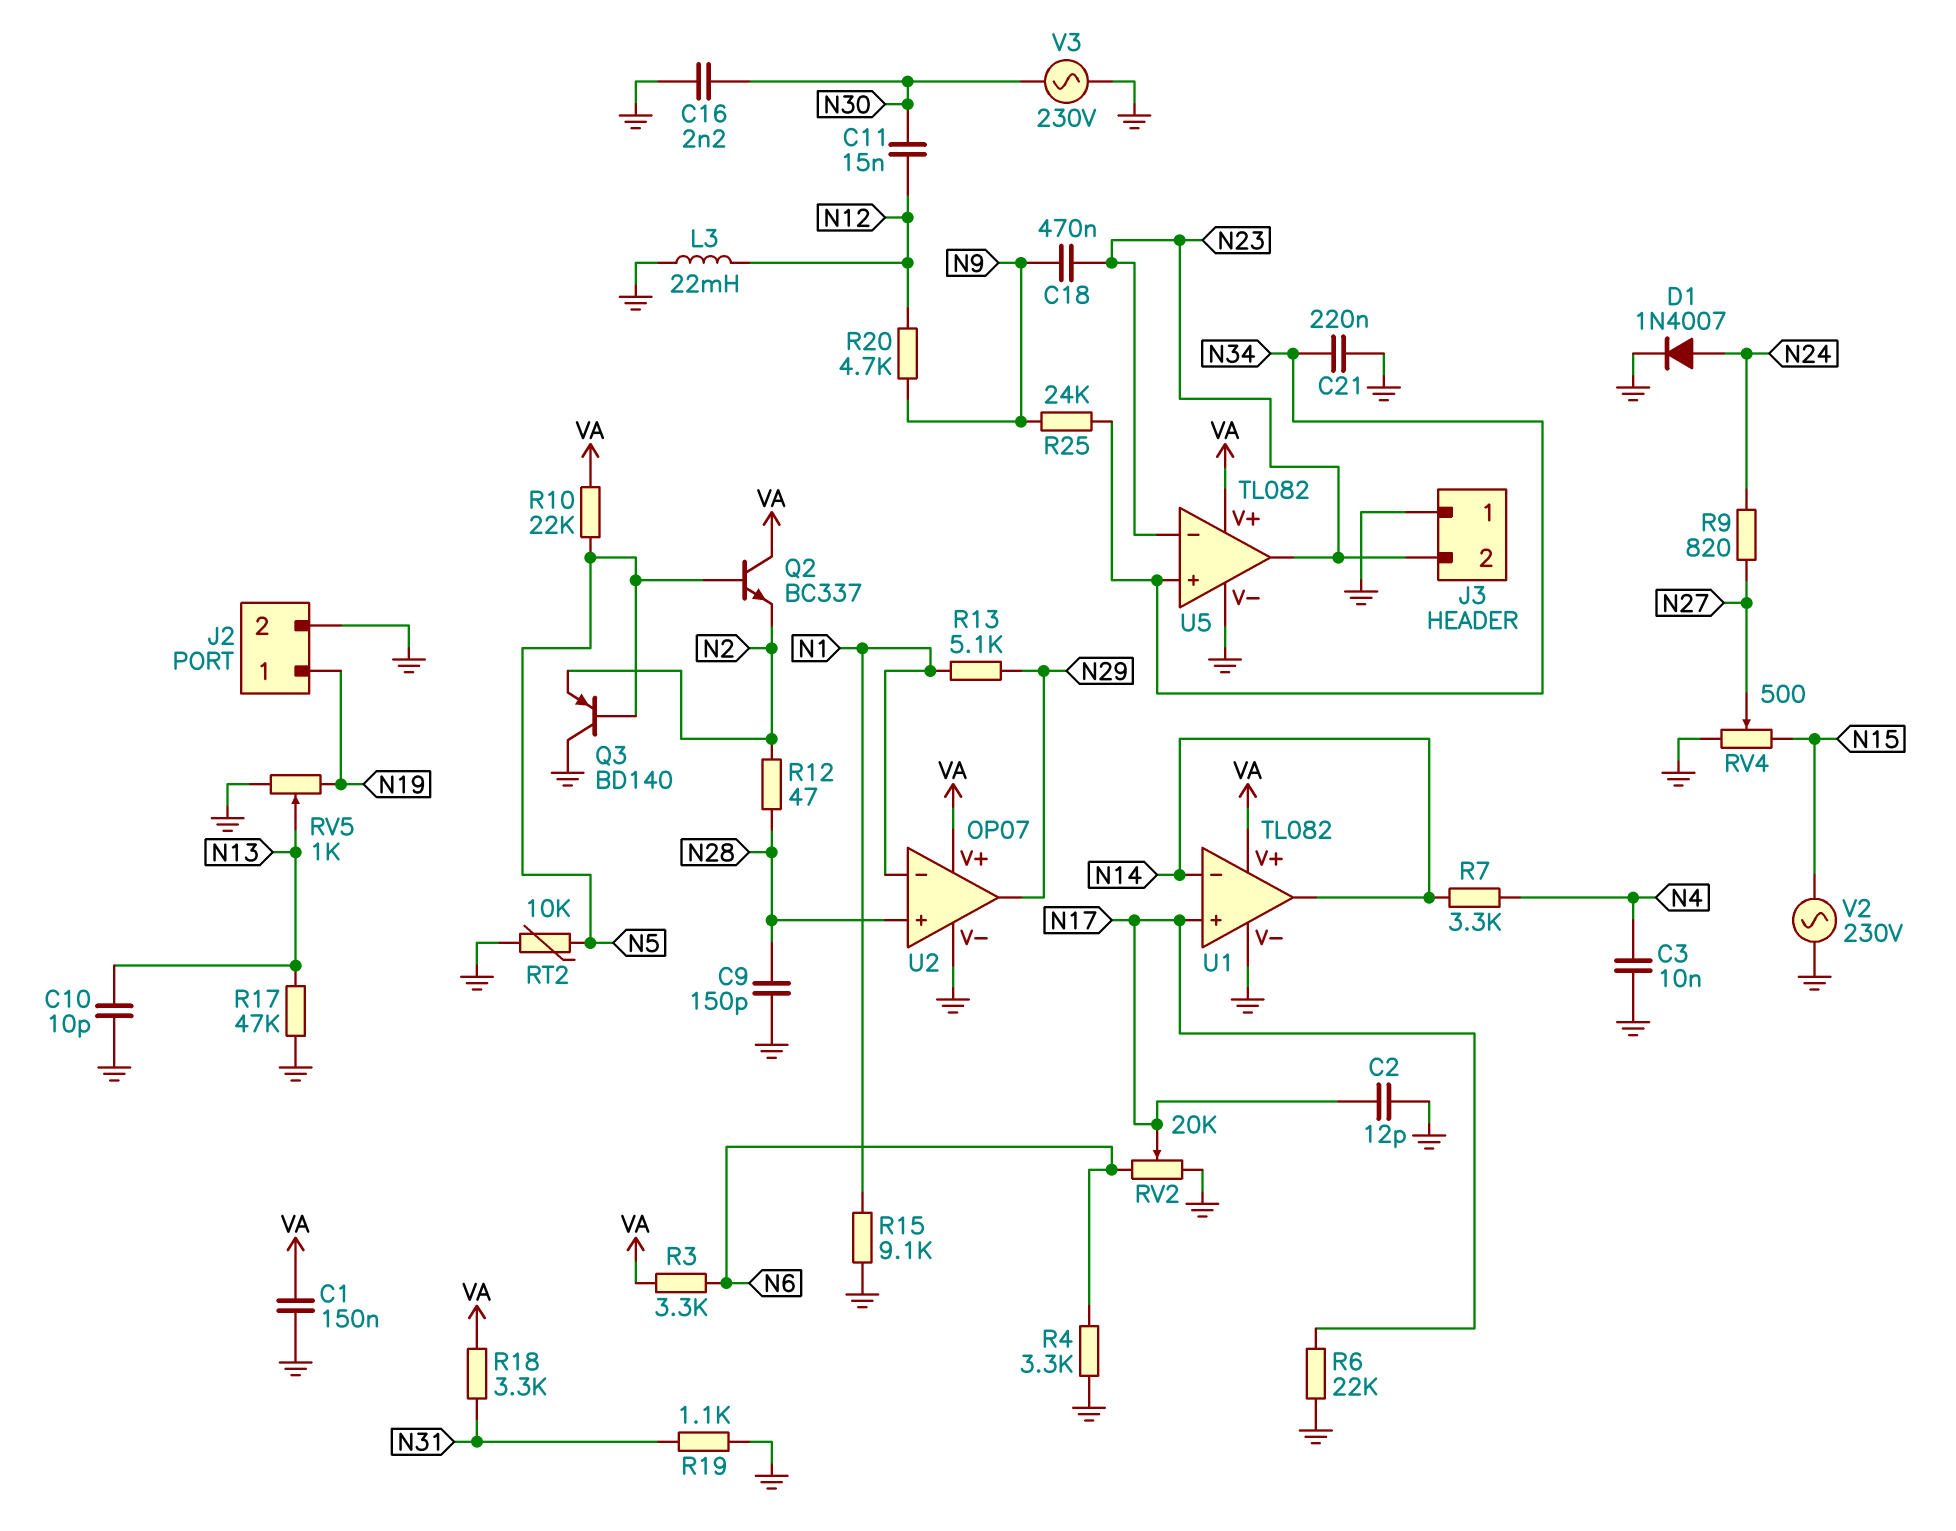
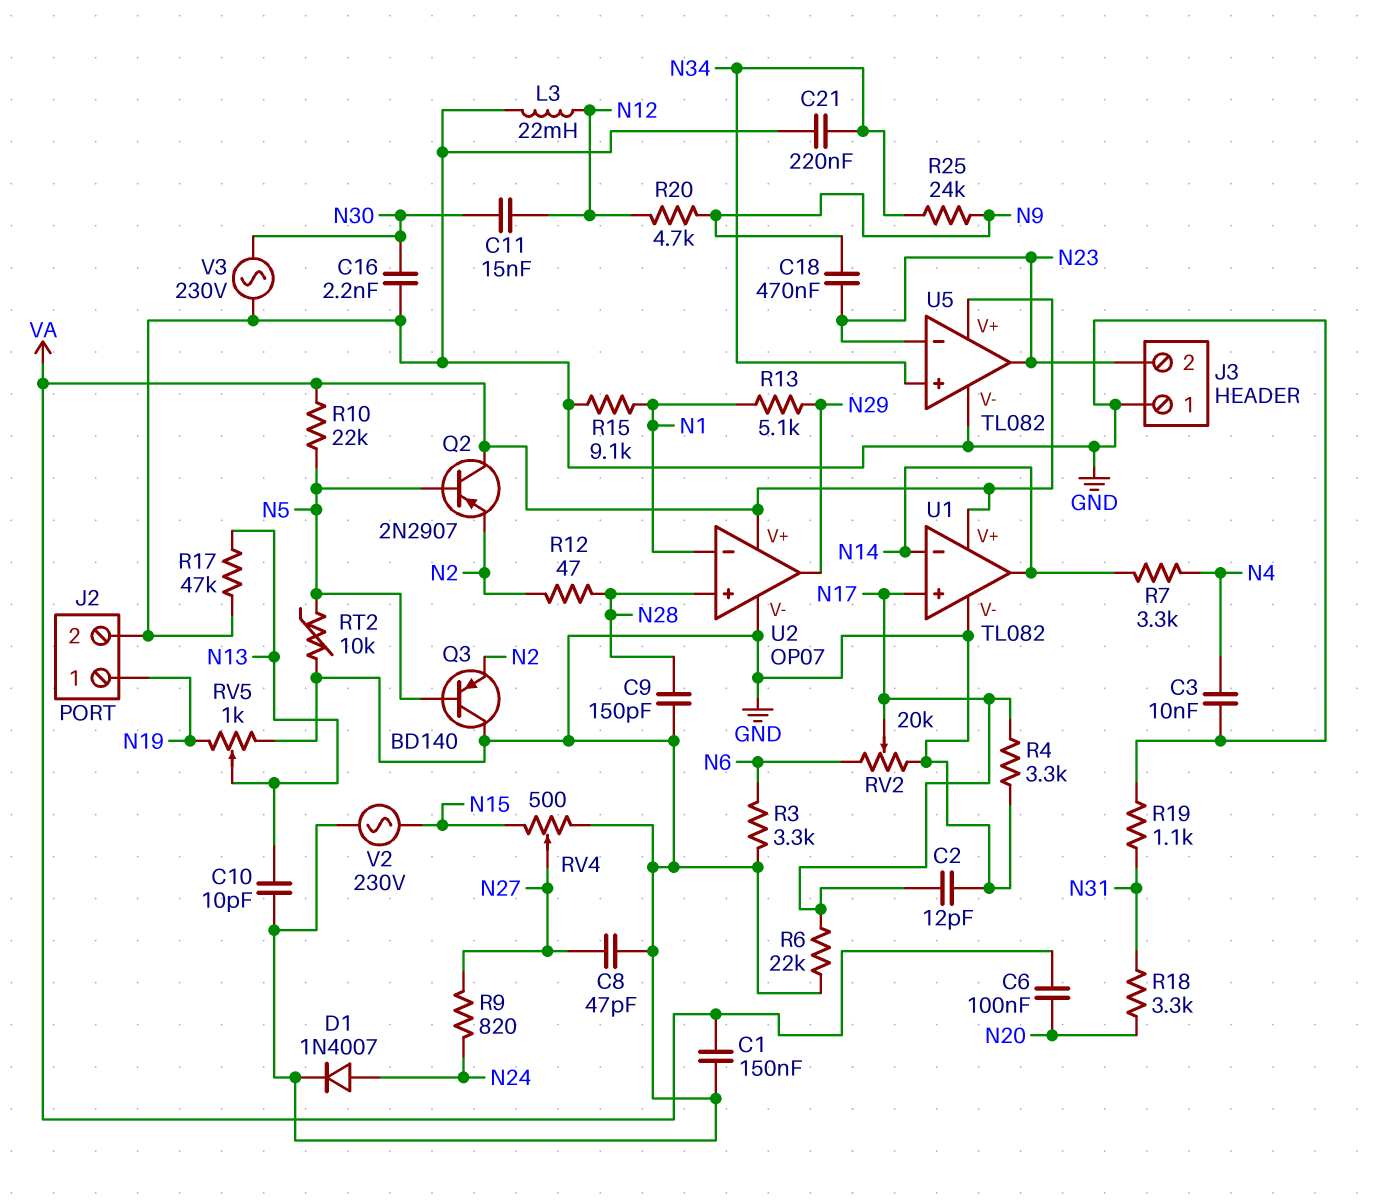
C6: none -> 100nF (N20, VA)
C8: none -> 47pF (GND, N27)
Q2: NPN BC337 (B N5, C VA, E N2) -> PNP 2N2907 (B N5, C VA, E N2)
R3: 3.3k (N6, VA) -> 3.3k (GND, N6)
R4: 3.3k (GND, N6) -> 3.3k (GND, N17)
R18: 3.3k (N31, VA) -> 3.3k (N20, N31)

